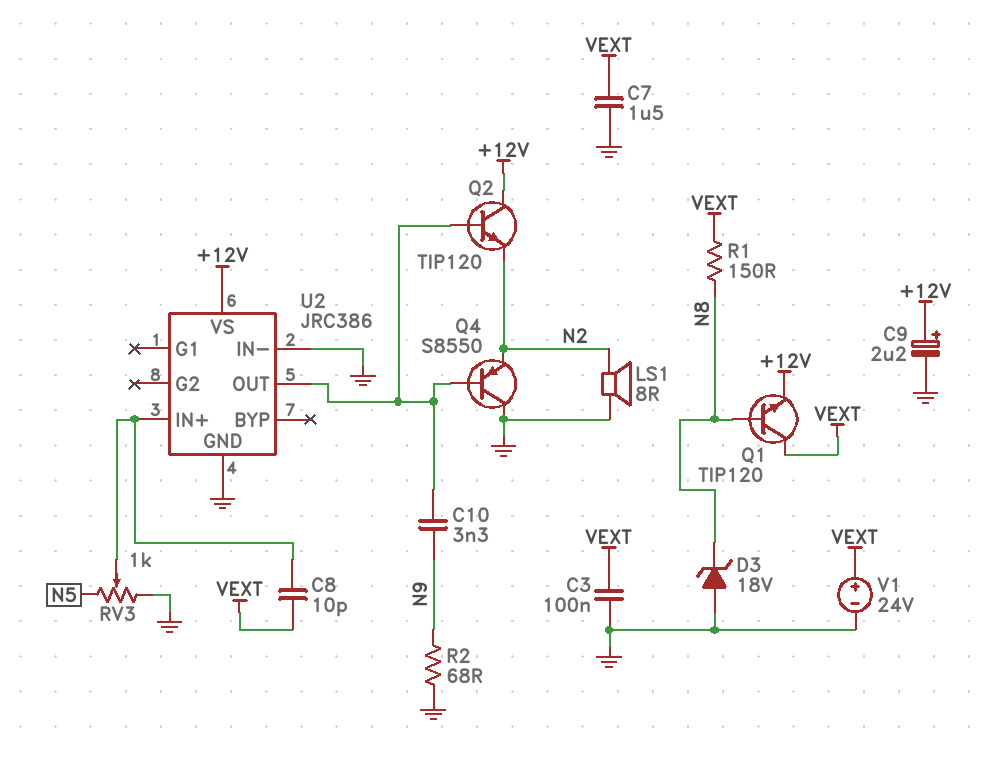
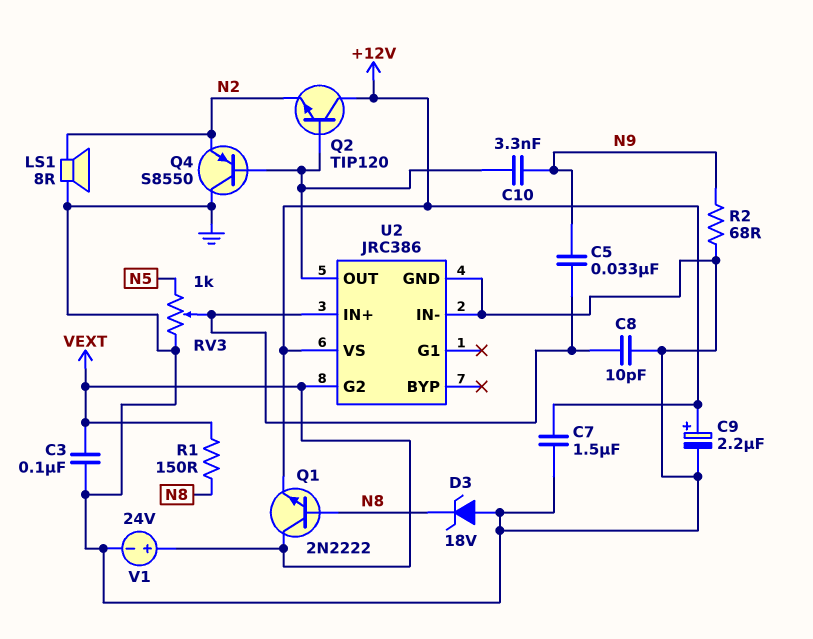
C5: none -> 33nF (N9, U2/IN+)
C7: 1.5uF (GND, VEXT) -> 1.5uF (+12V, GND)
C8: 10pF (U2/IN+, VEXT) -> 10pF (GND, U2/IN+)
Q1: NPN TIP120 (B N8, C VEXT, E +12V) -> NPN 2N2222 (B N8, C VEXT, E +12V)
U2 pin G2: none -> VEXT

